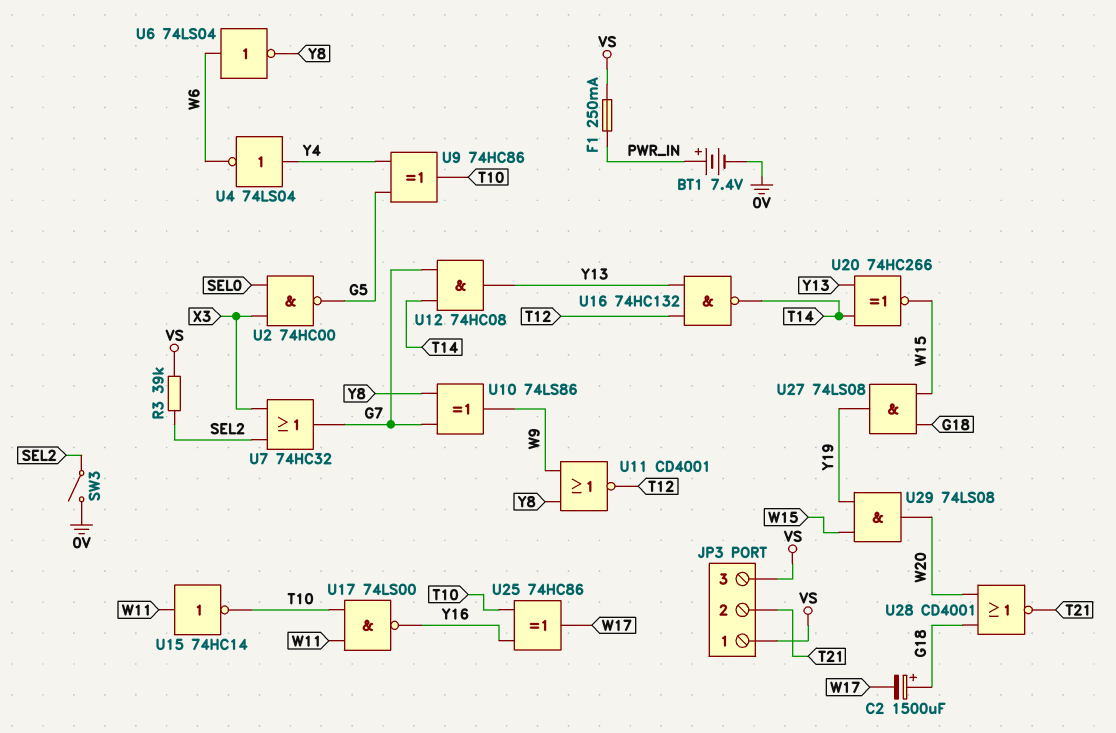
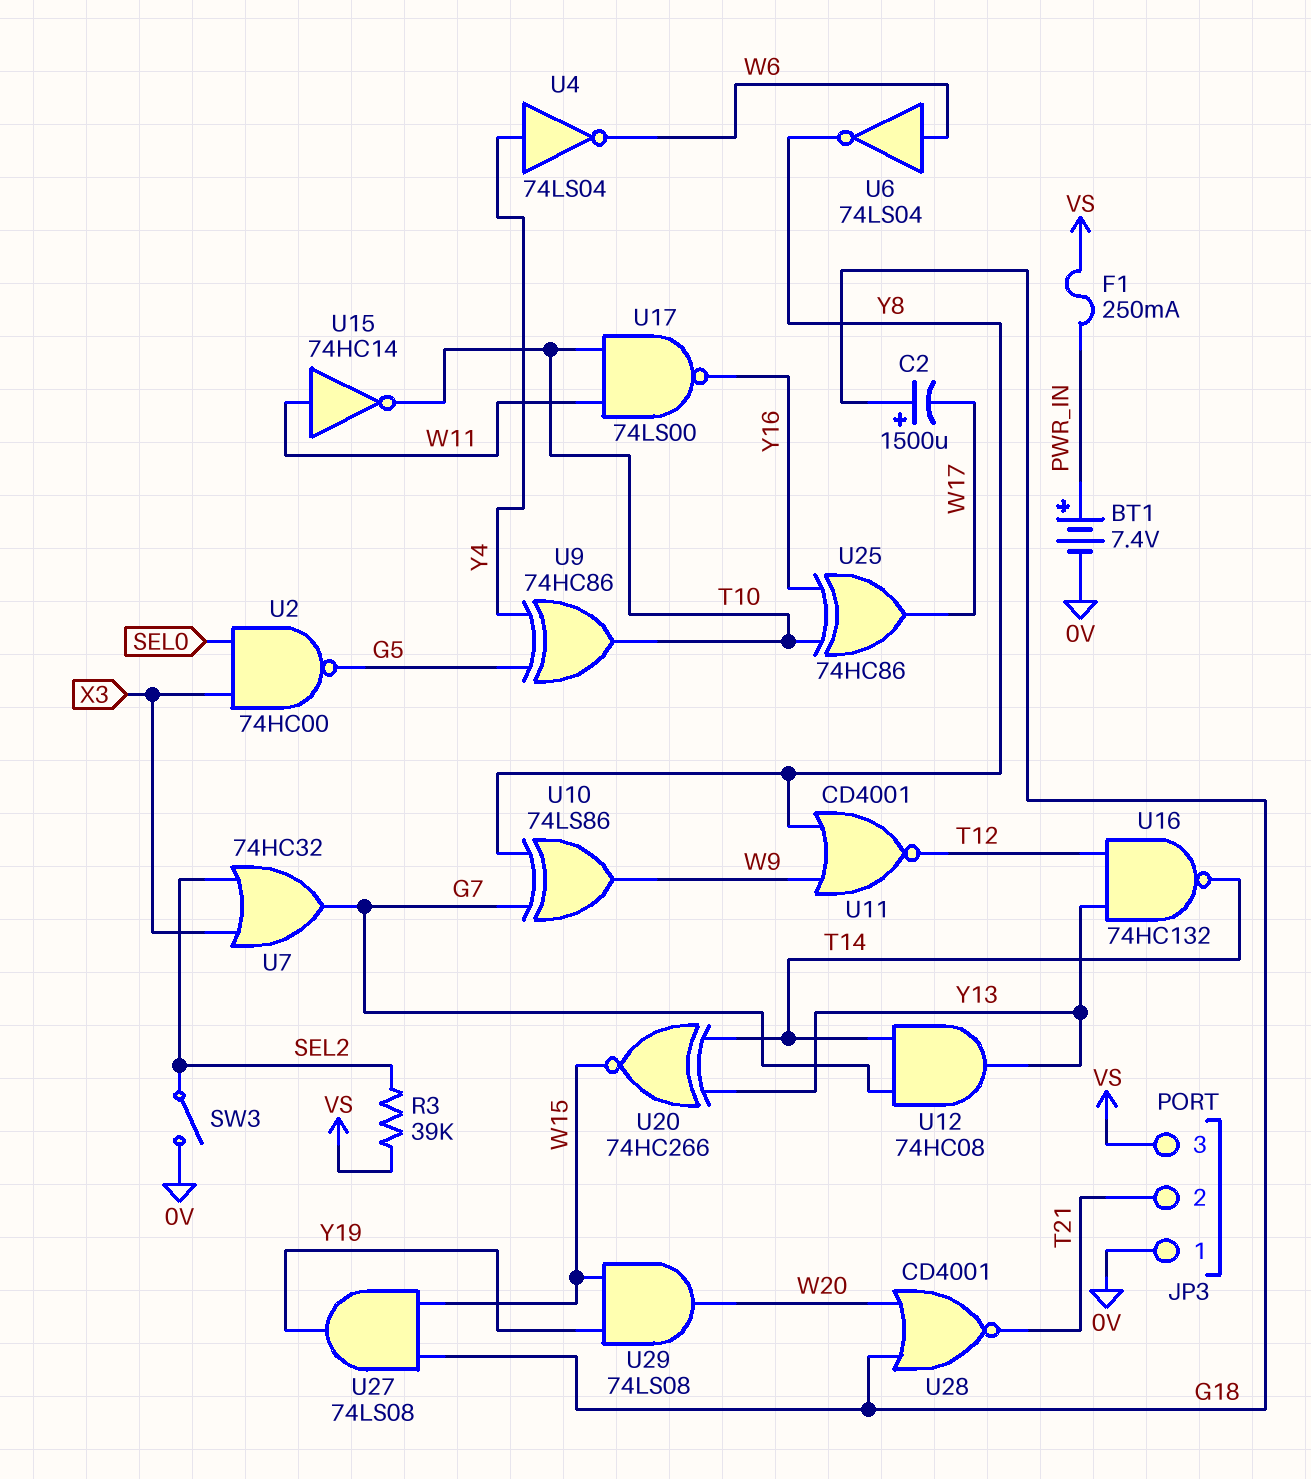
JP3 pin 1: VS -> 0V

